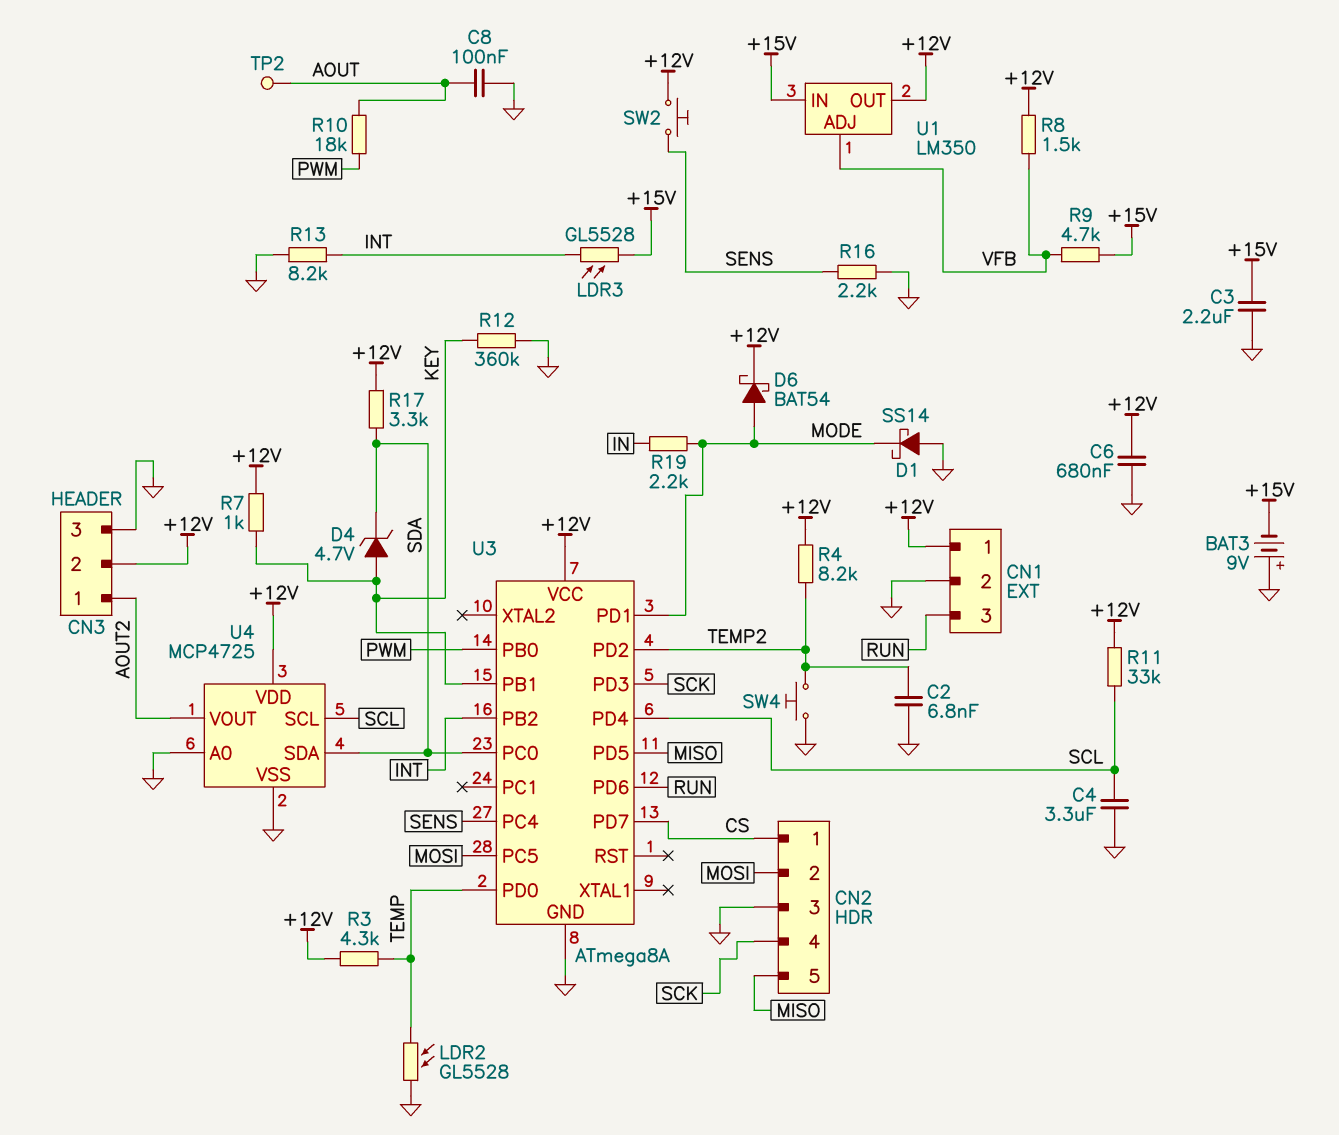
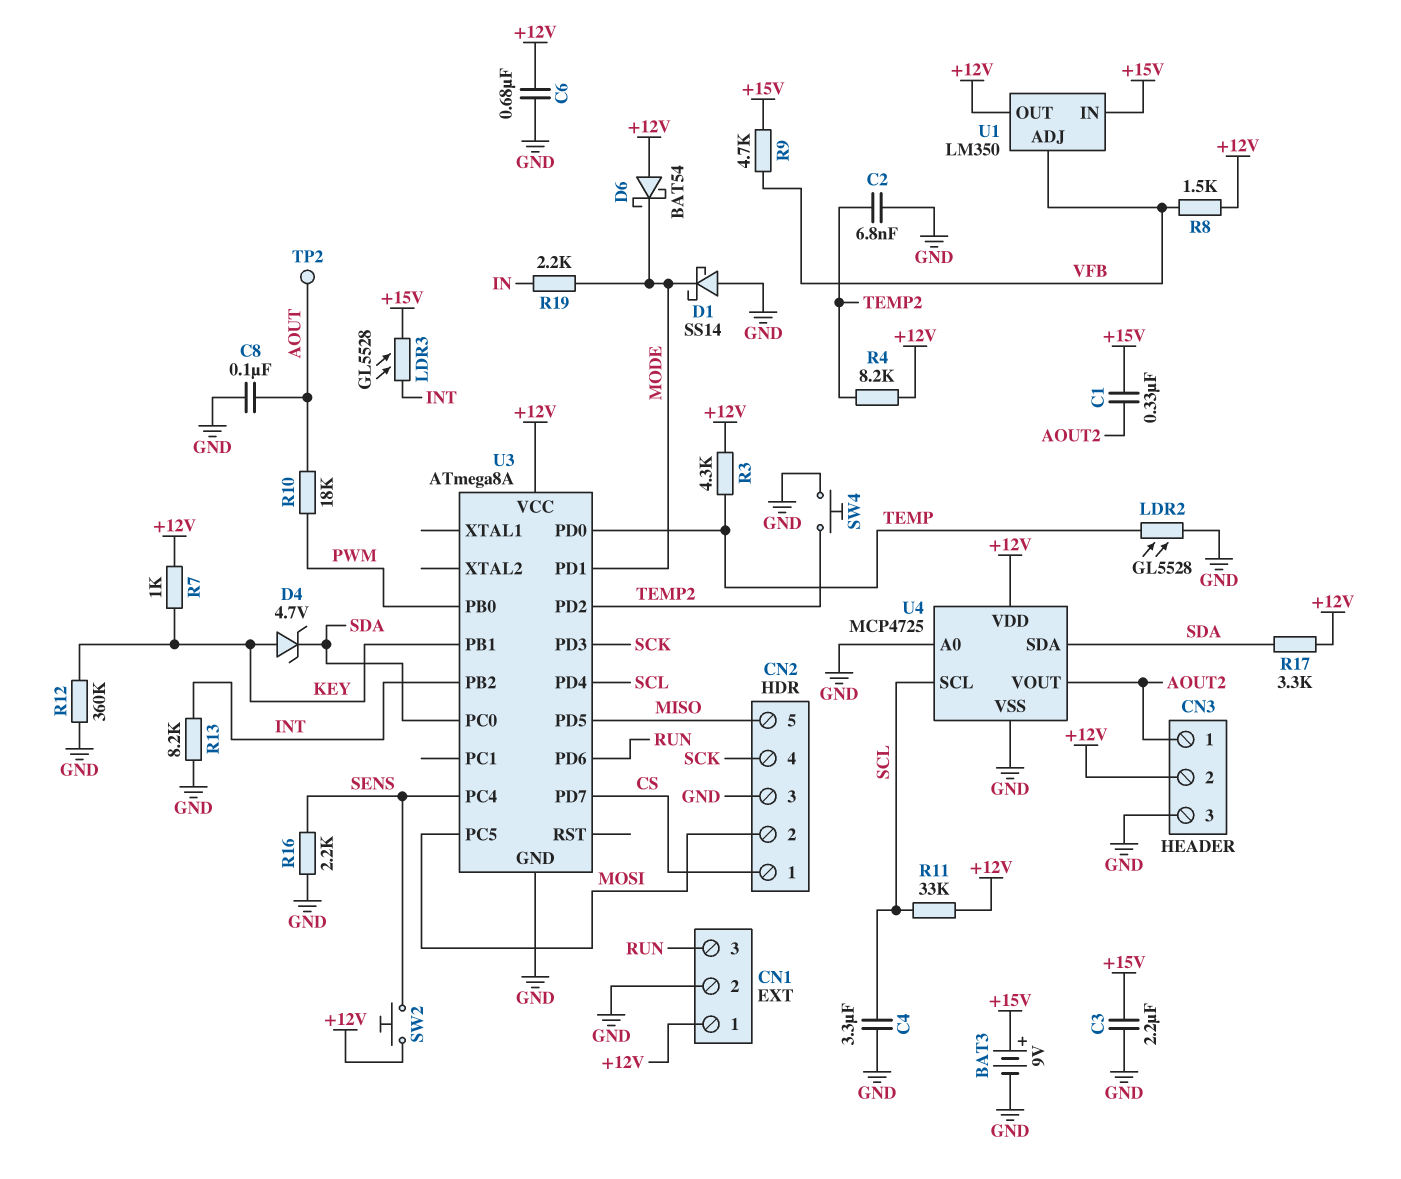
BAT3: 9V (plus GND, minus +15V) -> 9V (plus +15V, minus GND)
C1: none -> 330nF (+15V, AOUT2)
D6: schottky BAT54 (A MODE, K +12V) -> schottky BAT54 (A +12V, K MODE)

